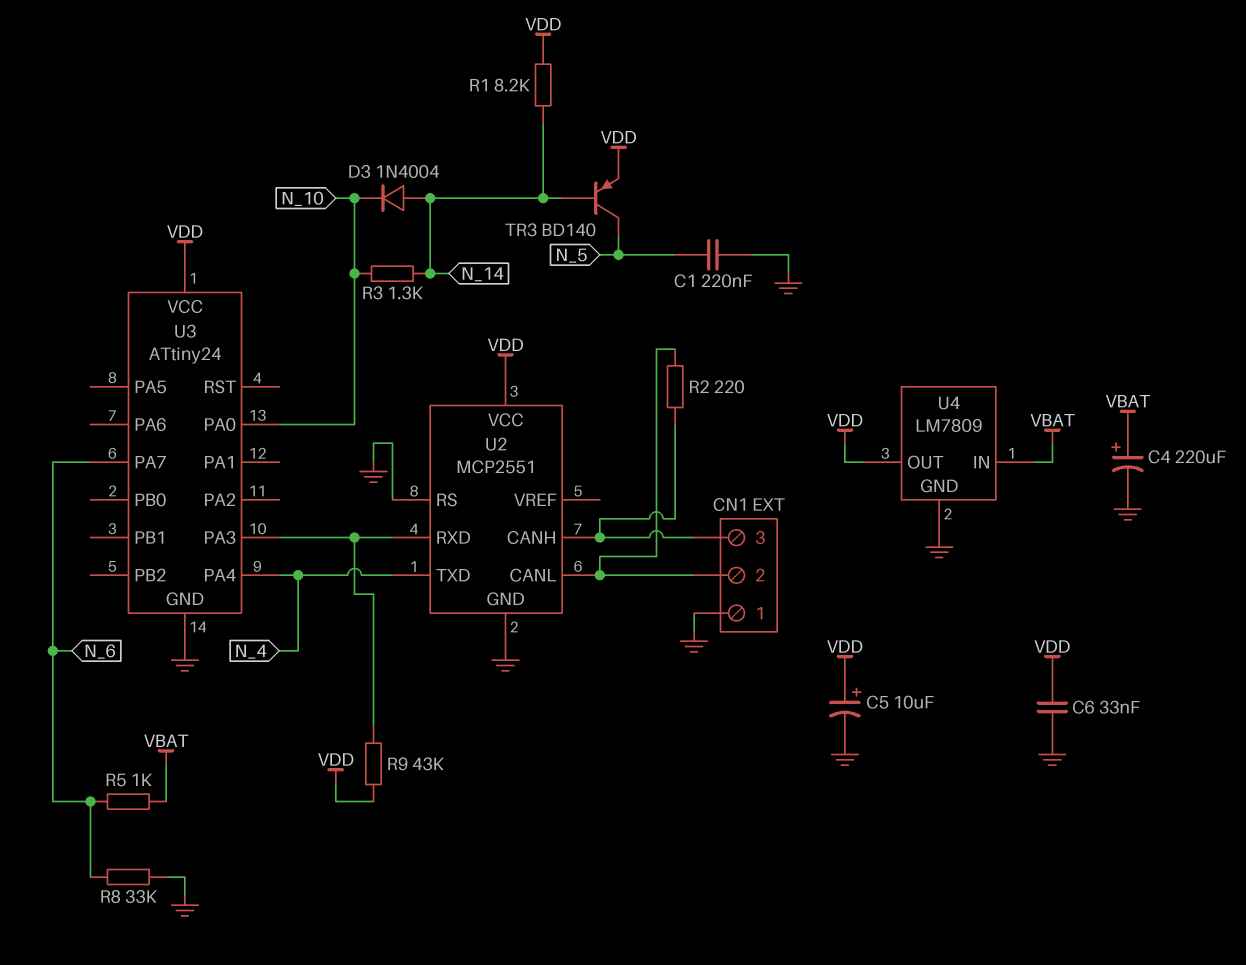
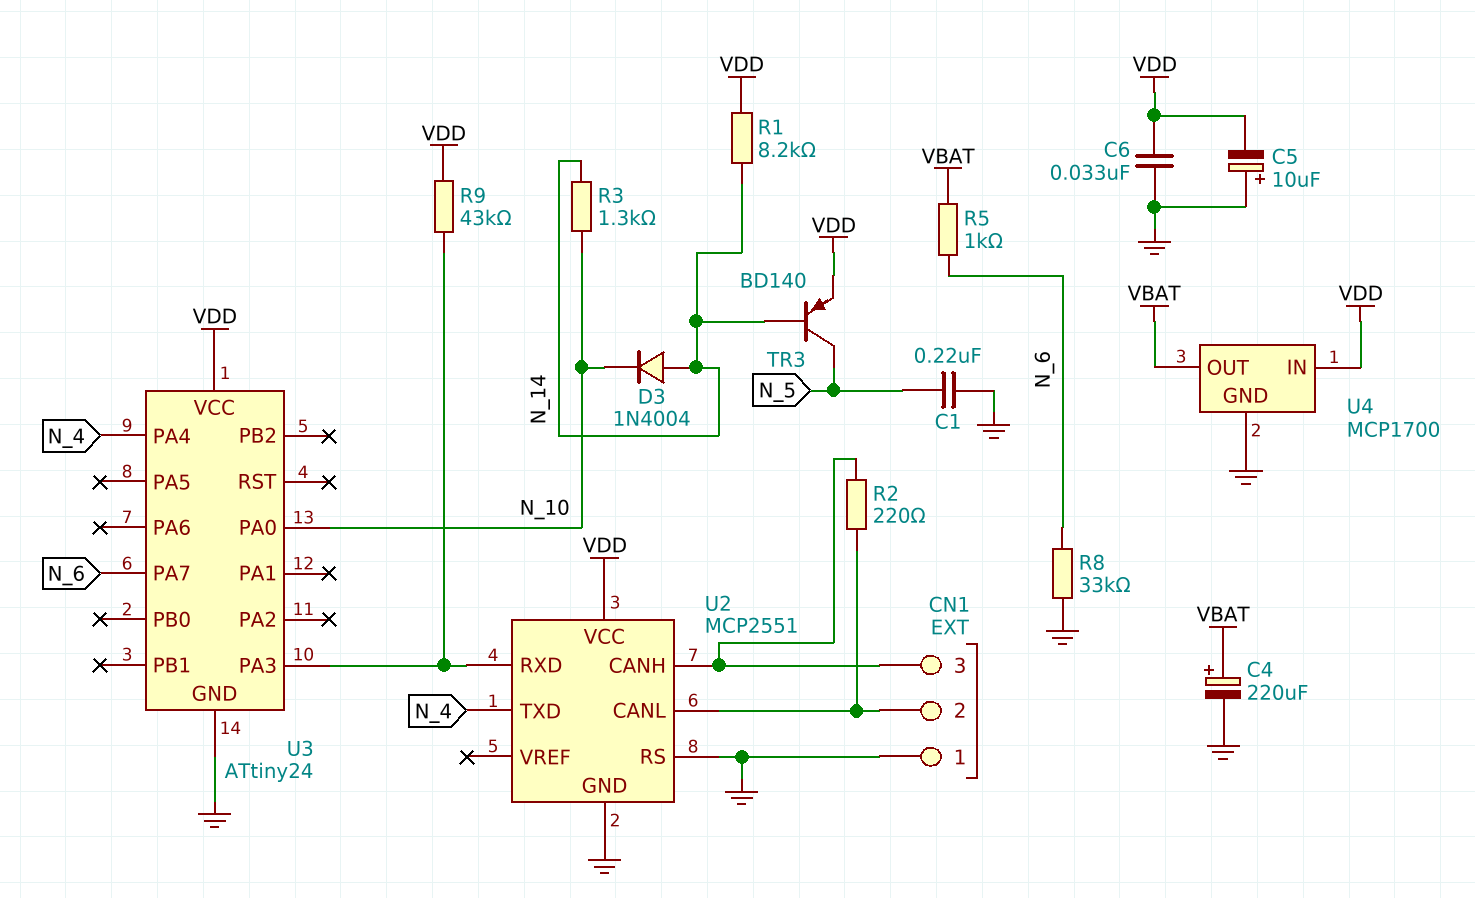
C5: 10uF (plus VDD, minus GND) -> 10uF (plus GND, minus VDD)
U4: LM7809 -> MCP1700
U4 pin IN: VBAT -> VDD
U4 pin OUT: VDD -> VBAT

